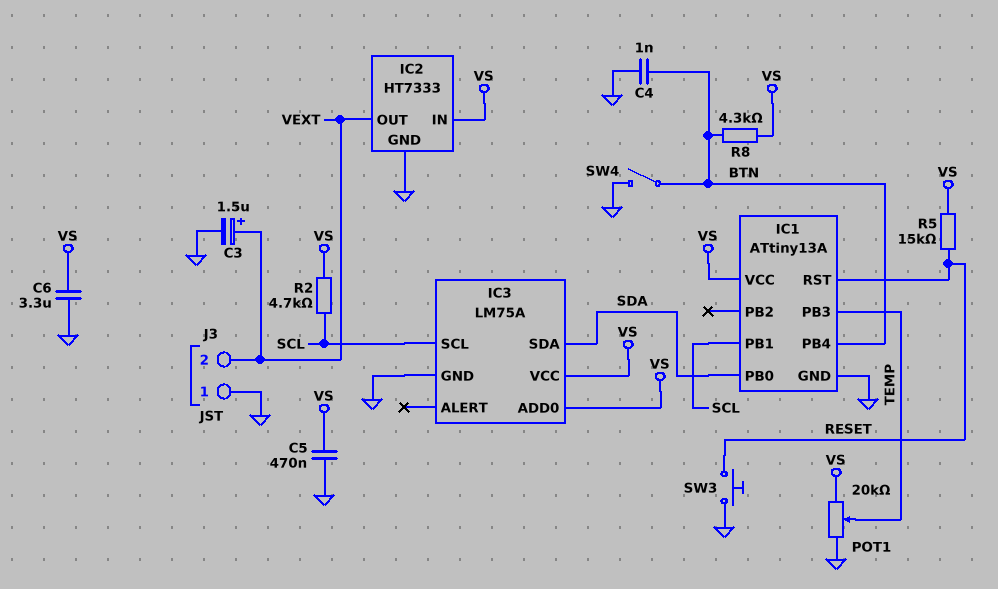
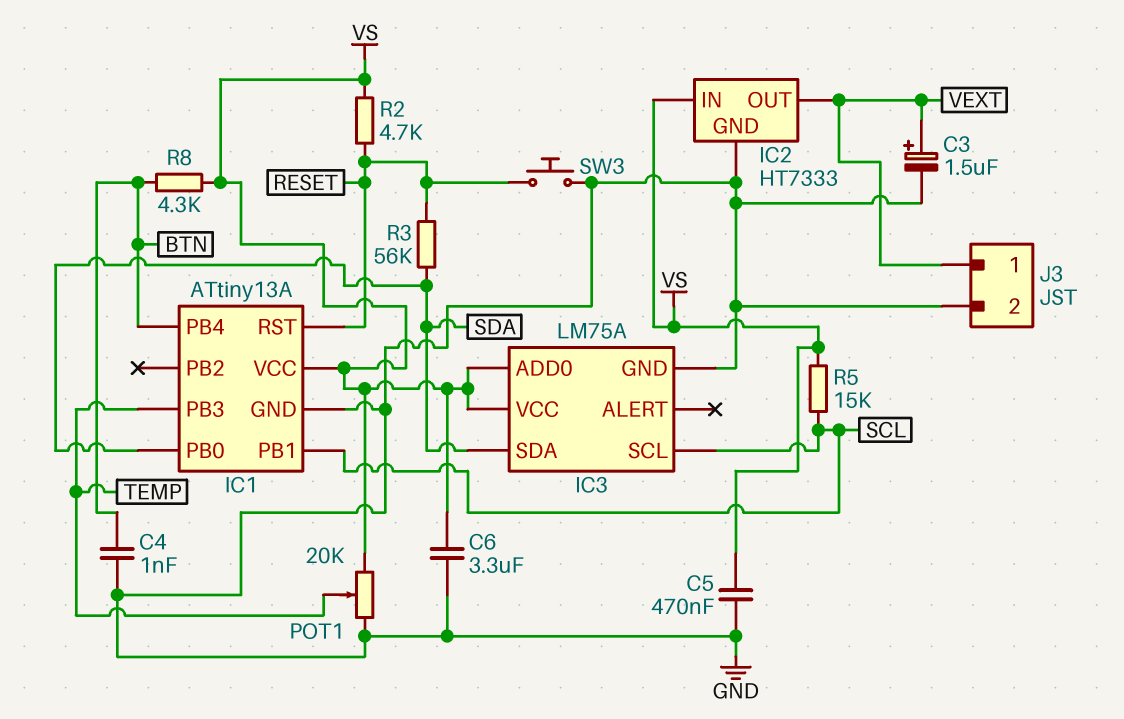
J3 pin 1: GND -> VEXT
J3 pin 2: VEXT -> GND
R2: 4.7k (SCL, VS) -> 4.7k (RESET, VS)
R3: none -> 56k (RESET, SDA)
R5: 15k (RESET, VS) -> 15k (SCL, VS)
SW4: switch (BTN, GND) -> none

